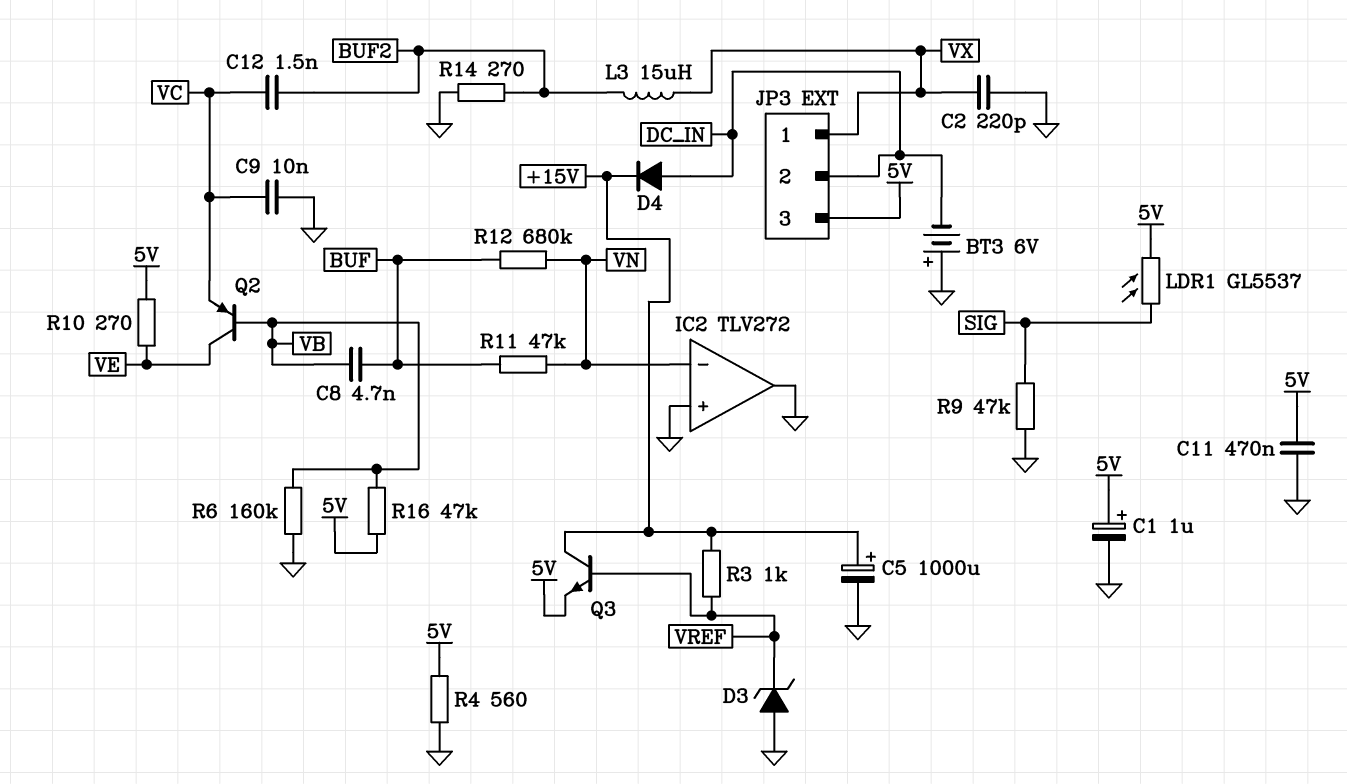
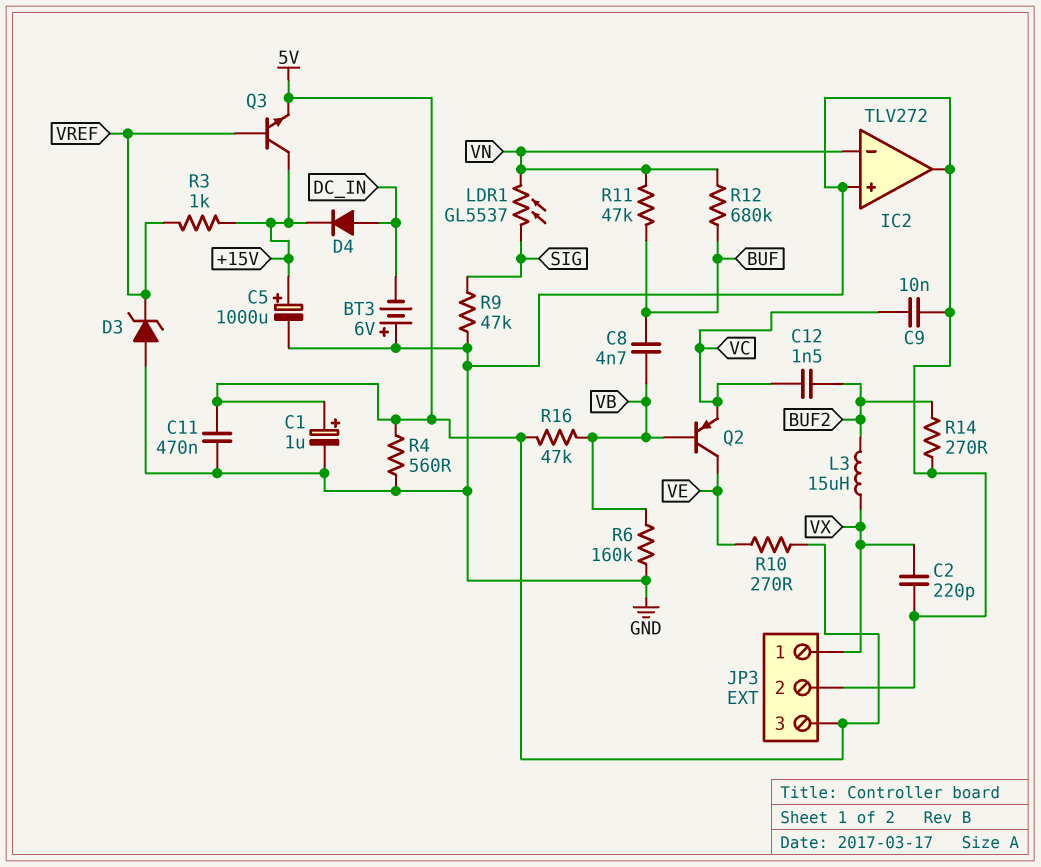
JP3 pin 2: DC_IN -> GND
LDR1: GL5537 (5V, SIG) -> GL5537 (SIG, VN)

